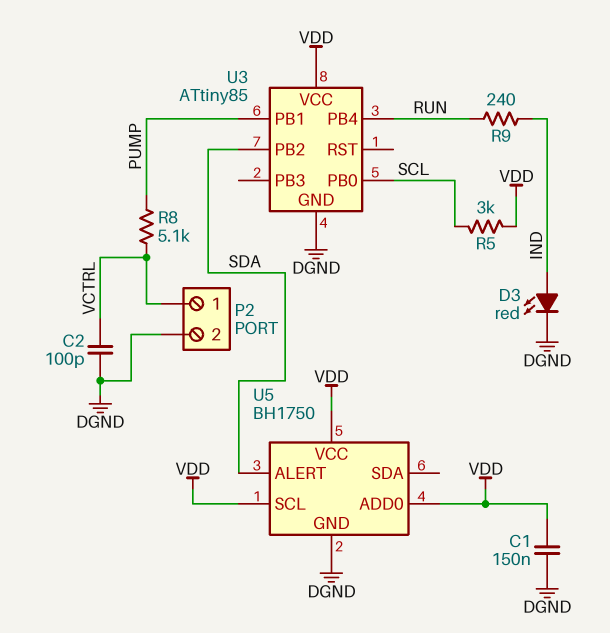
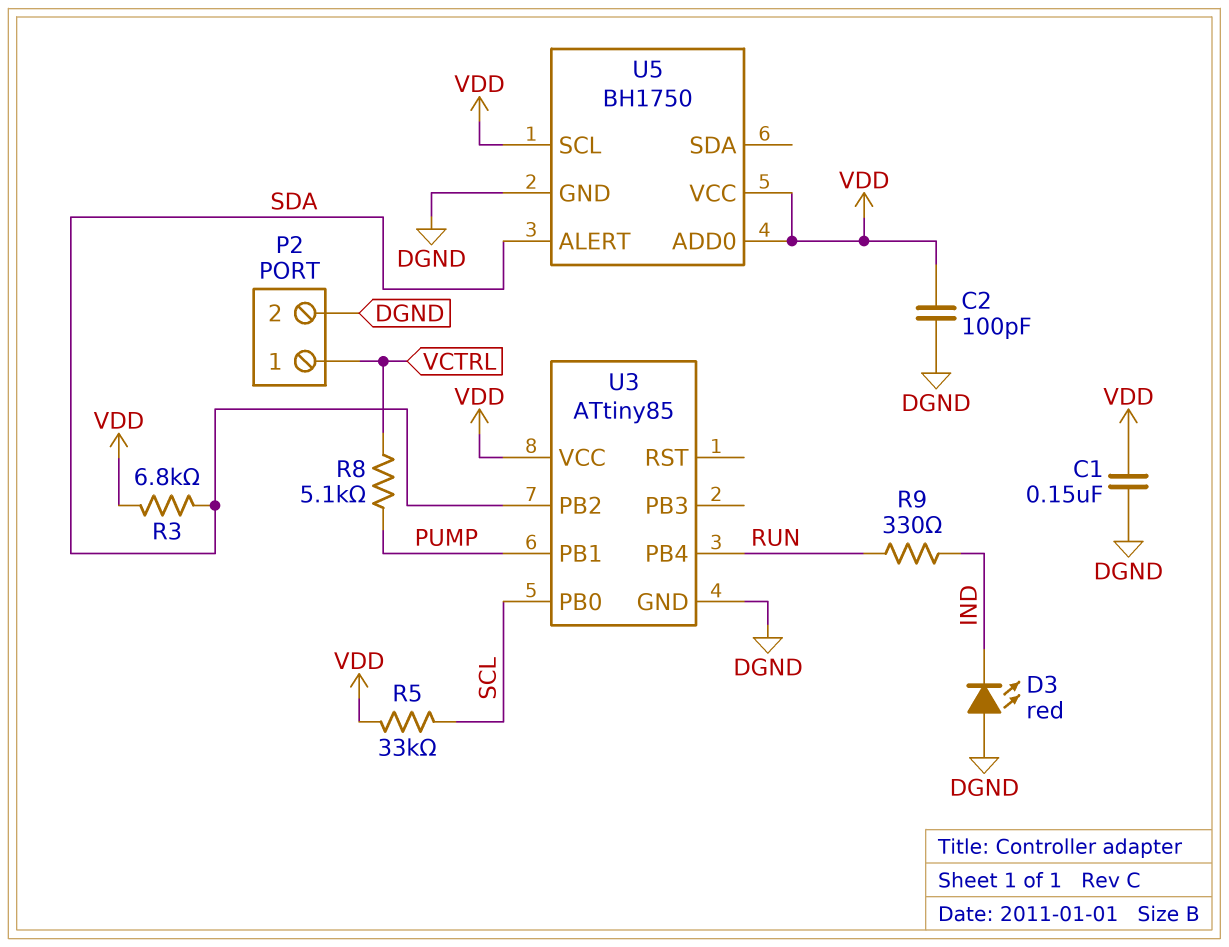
C2: 100pF (DGND, VCTRL) -> 100pF (DGND, VDD)
D3: LED red (A IND, K DGND) -> LED red (A DGND, K IND)
R3: none -> 6.8k (SDA, VDD)
R5: 3k (SCL, VDD) -> 33k (SCL, VDD)
R9: 240 (IND, RUN) -> 330 (IND, RUN)

